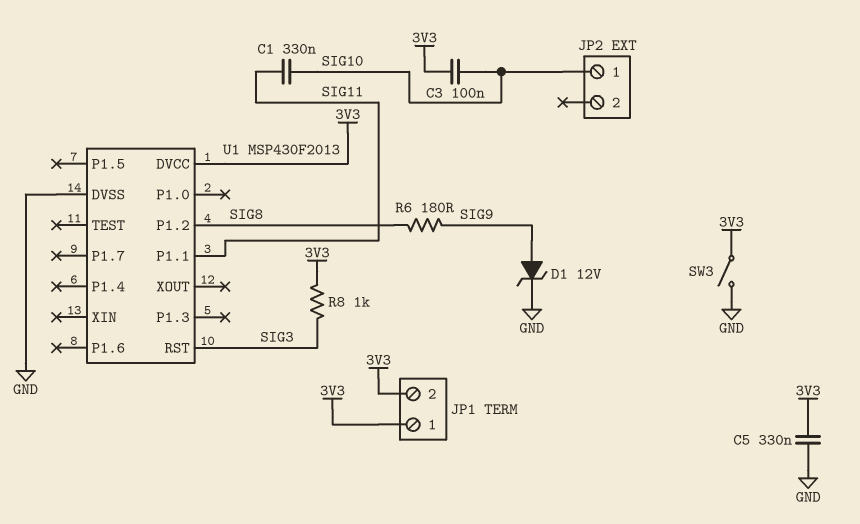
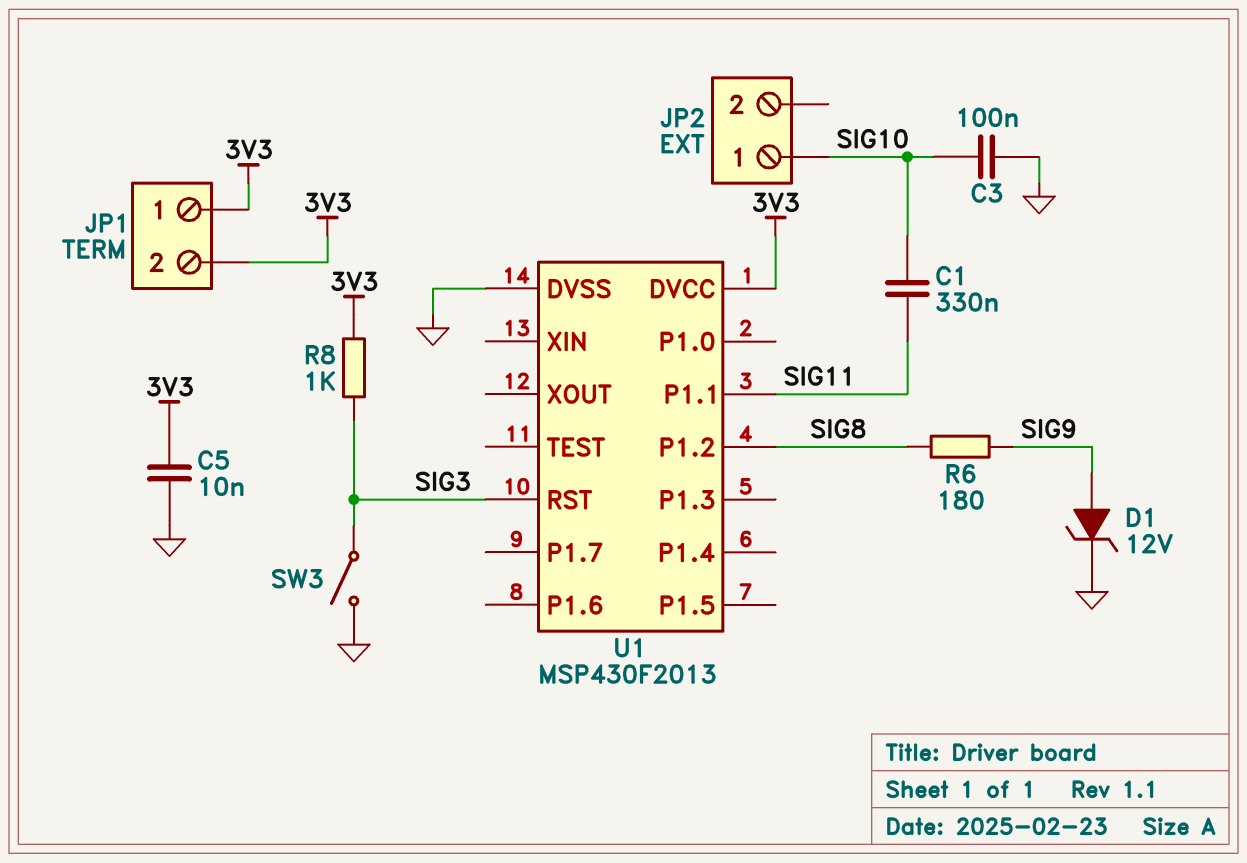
C3: 100nF (3V3, SIG10) -> 100nF (GND, SIG10)
C5: 330nF (3V3, GND) -> 10nF (3V3, GND)
SW3: switch (3V3, GND) -> switch (GND, SIG3)

